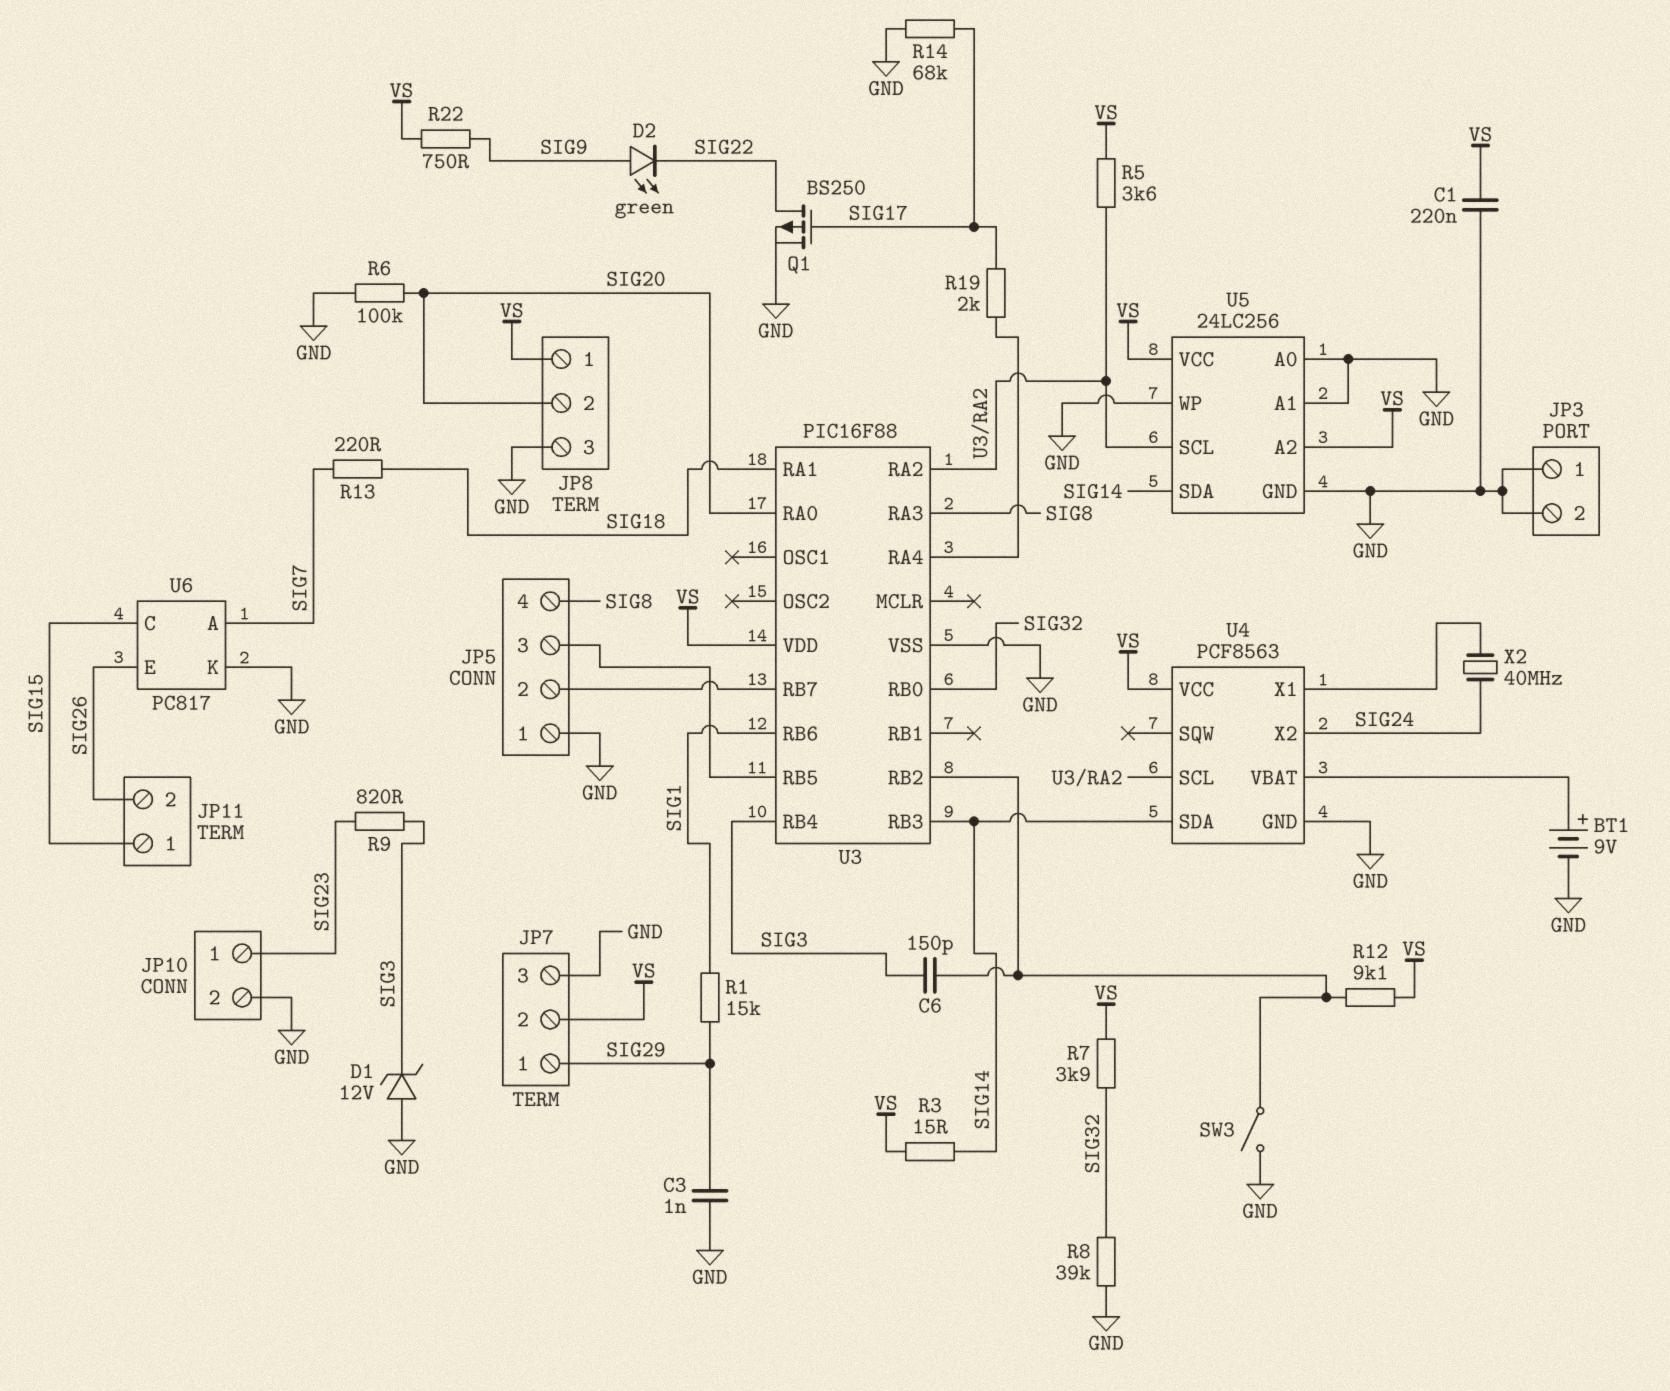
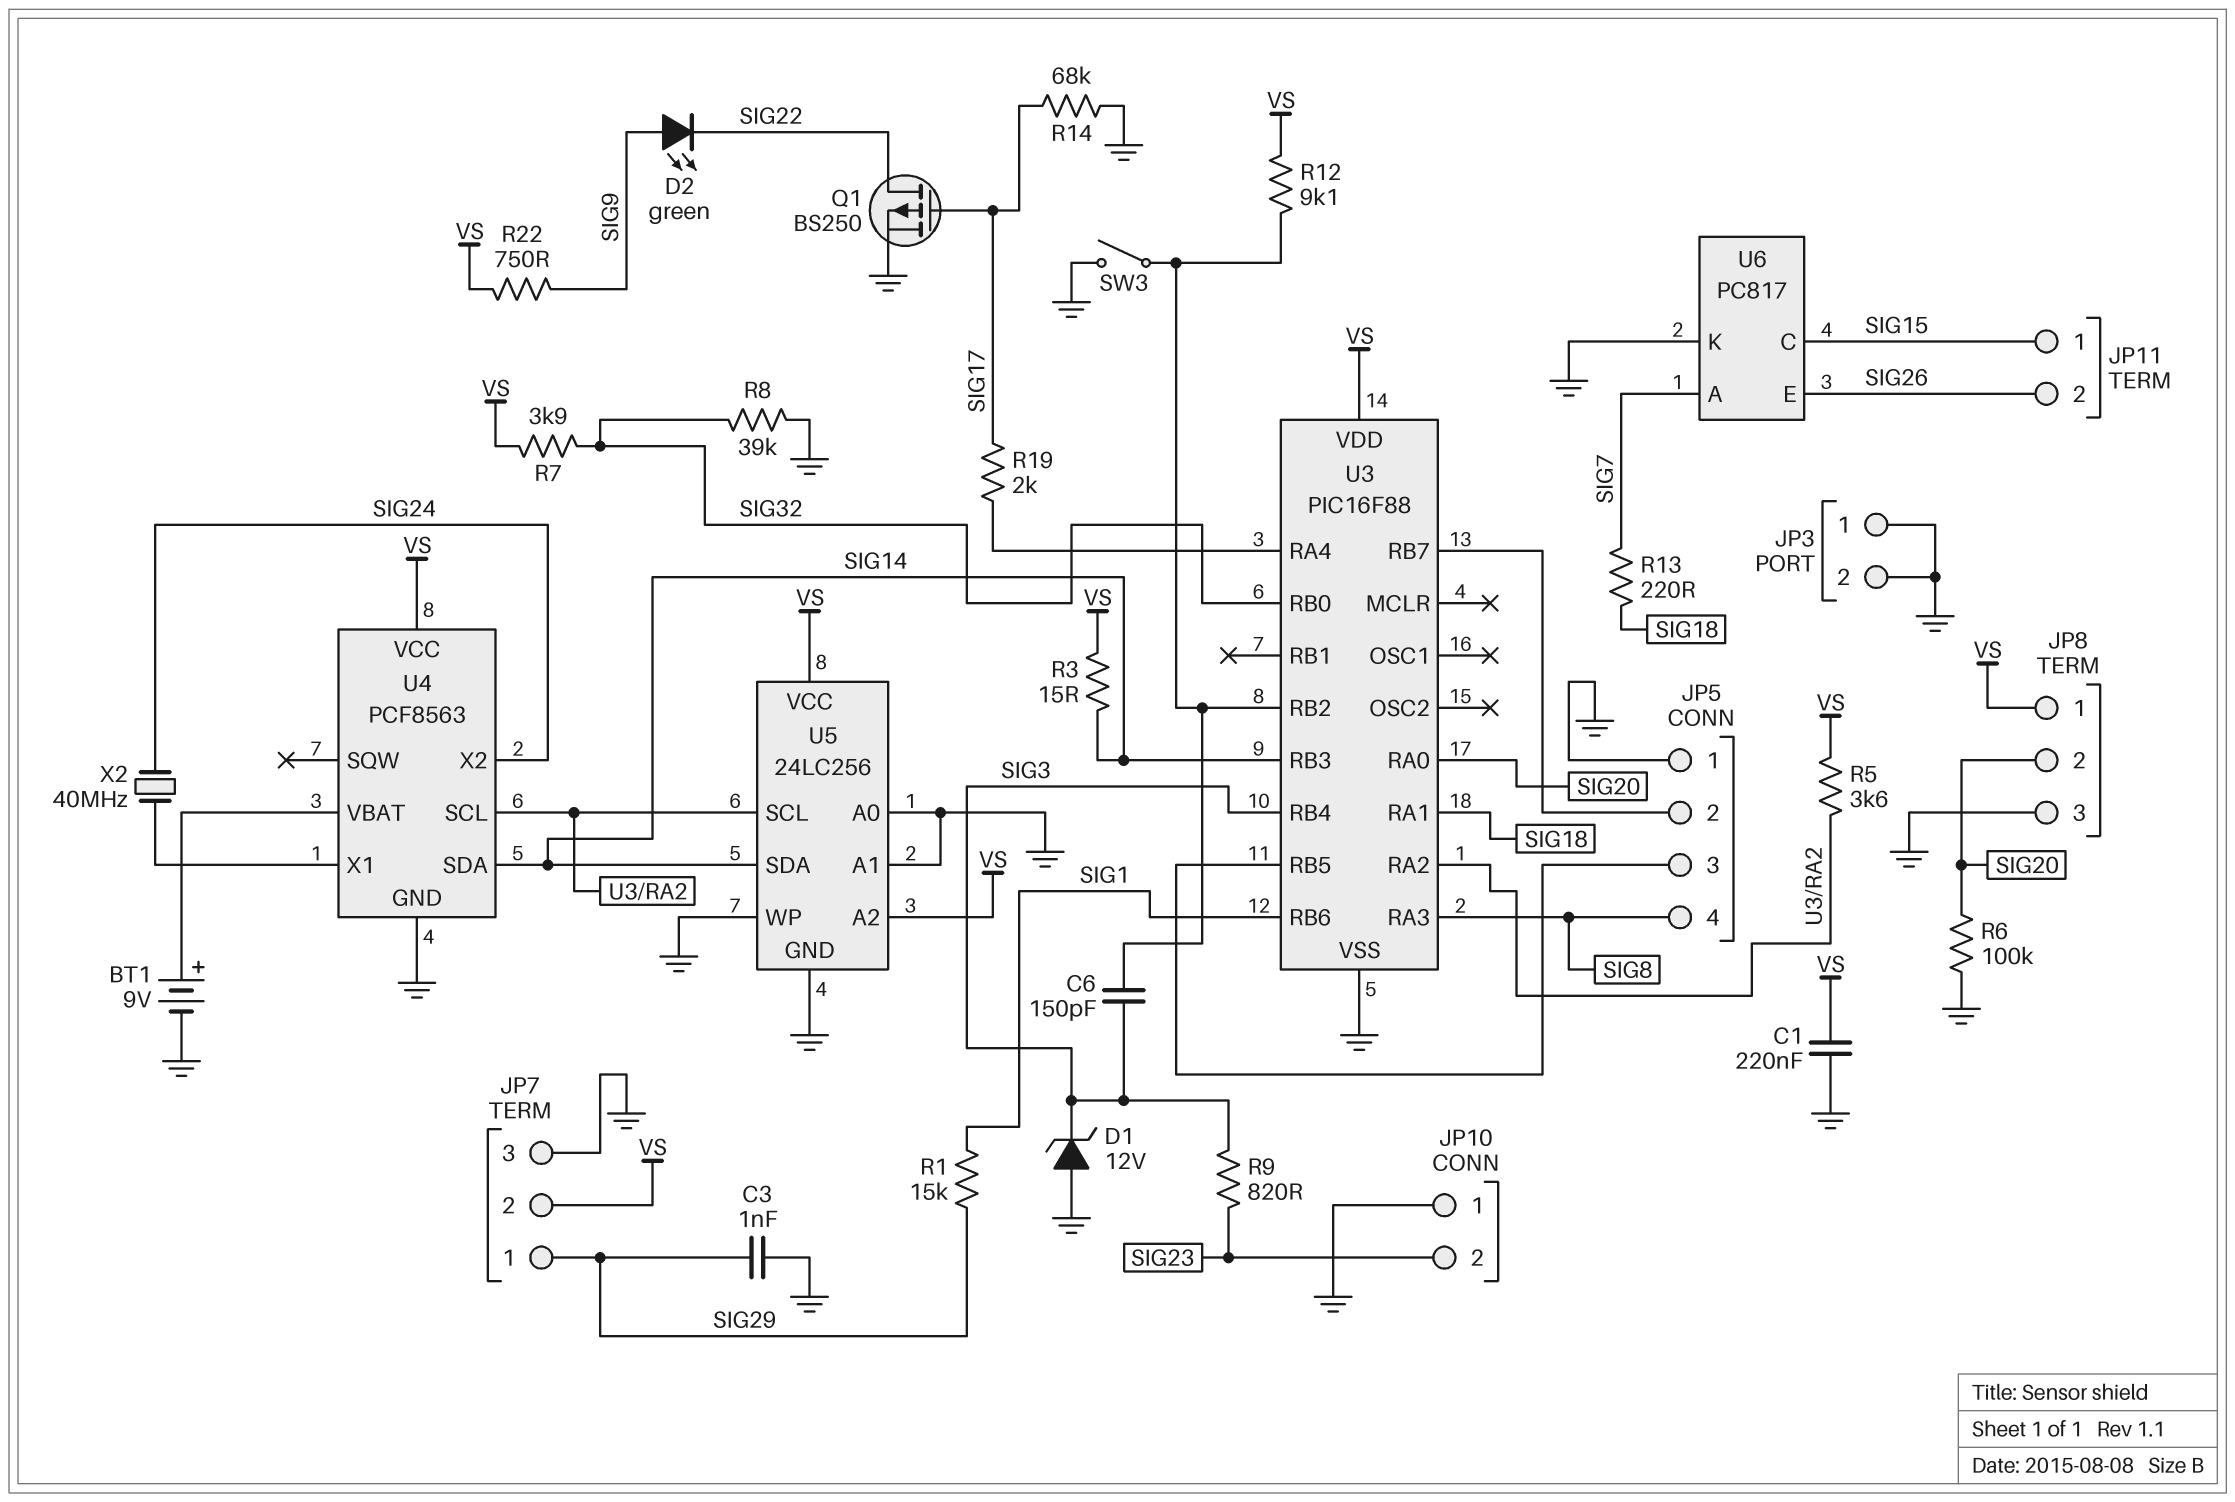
JP10 pin 1: SIG23 -> GND
JP10 pin 2: GND -> SIG23

